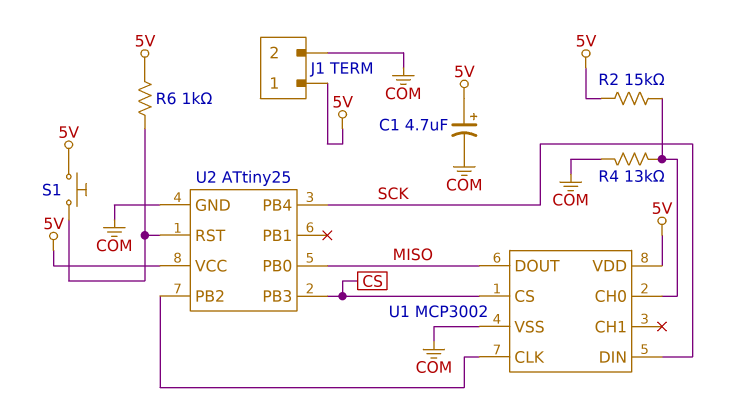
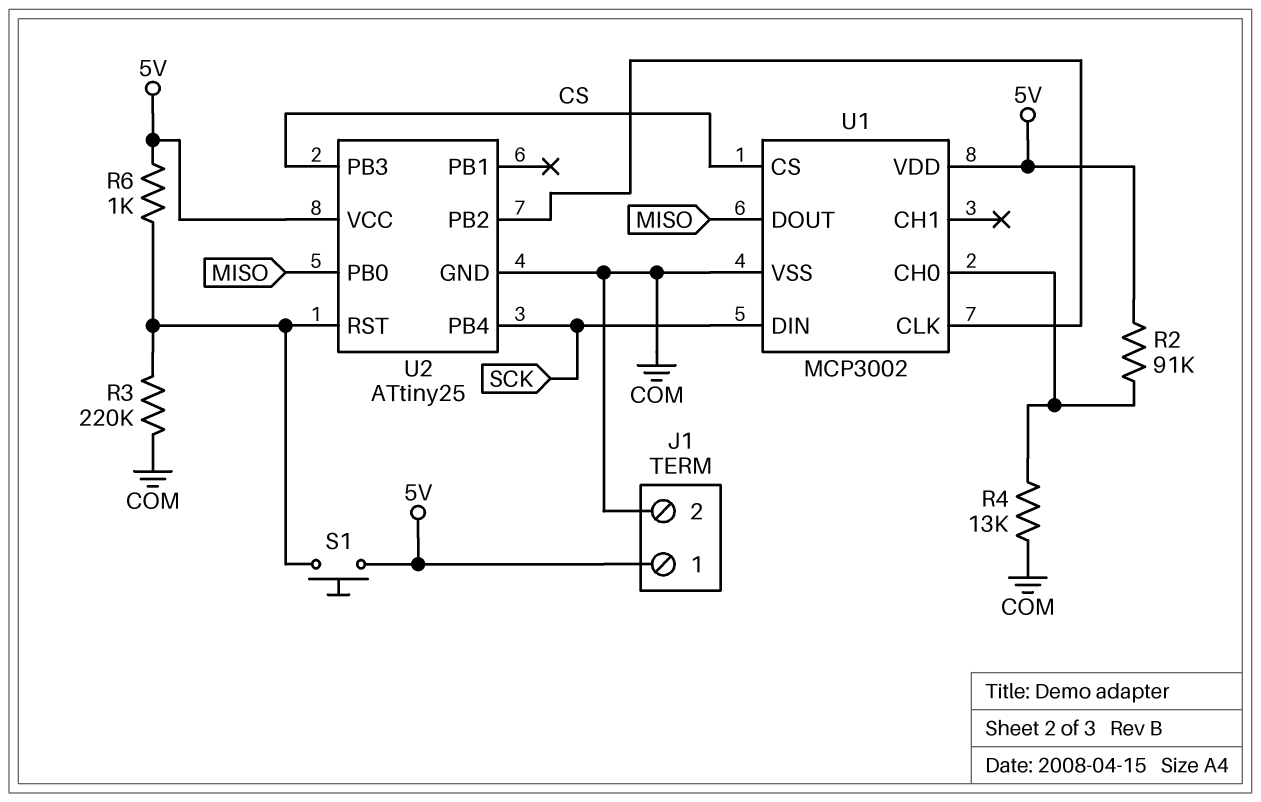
C1: 4.7uF (plus 5V, minus COM) -> none
R2: 15k (5V, U1/CH0) -> 91k (5V, U1/CH0)
R3: none -> 220k (COM, U2/RST)

